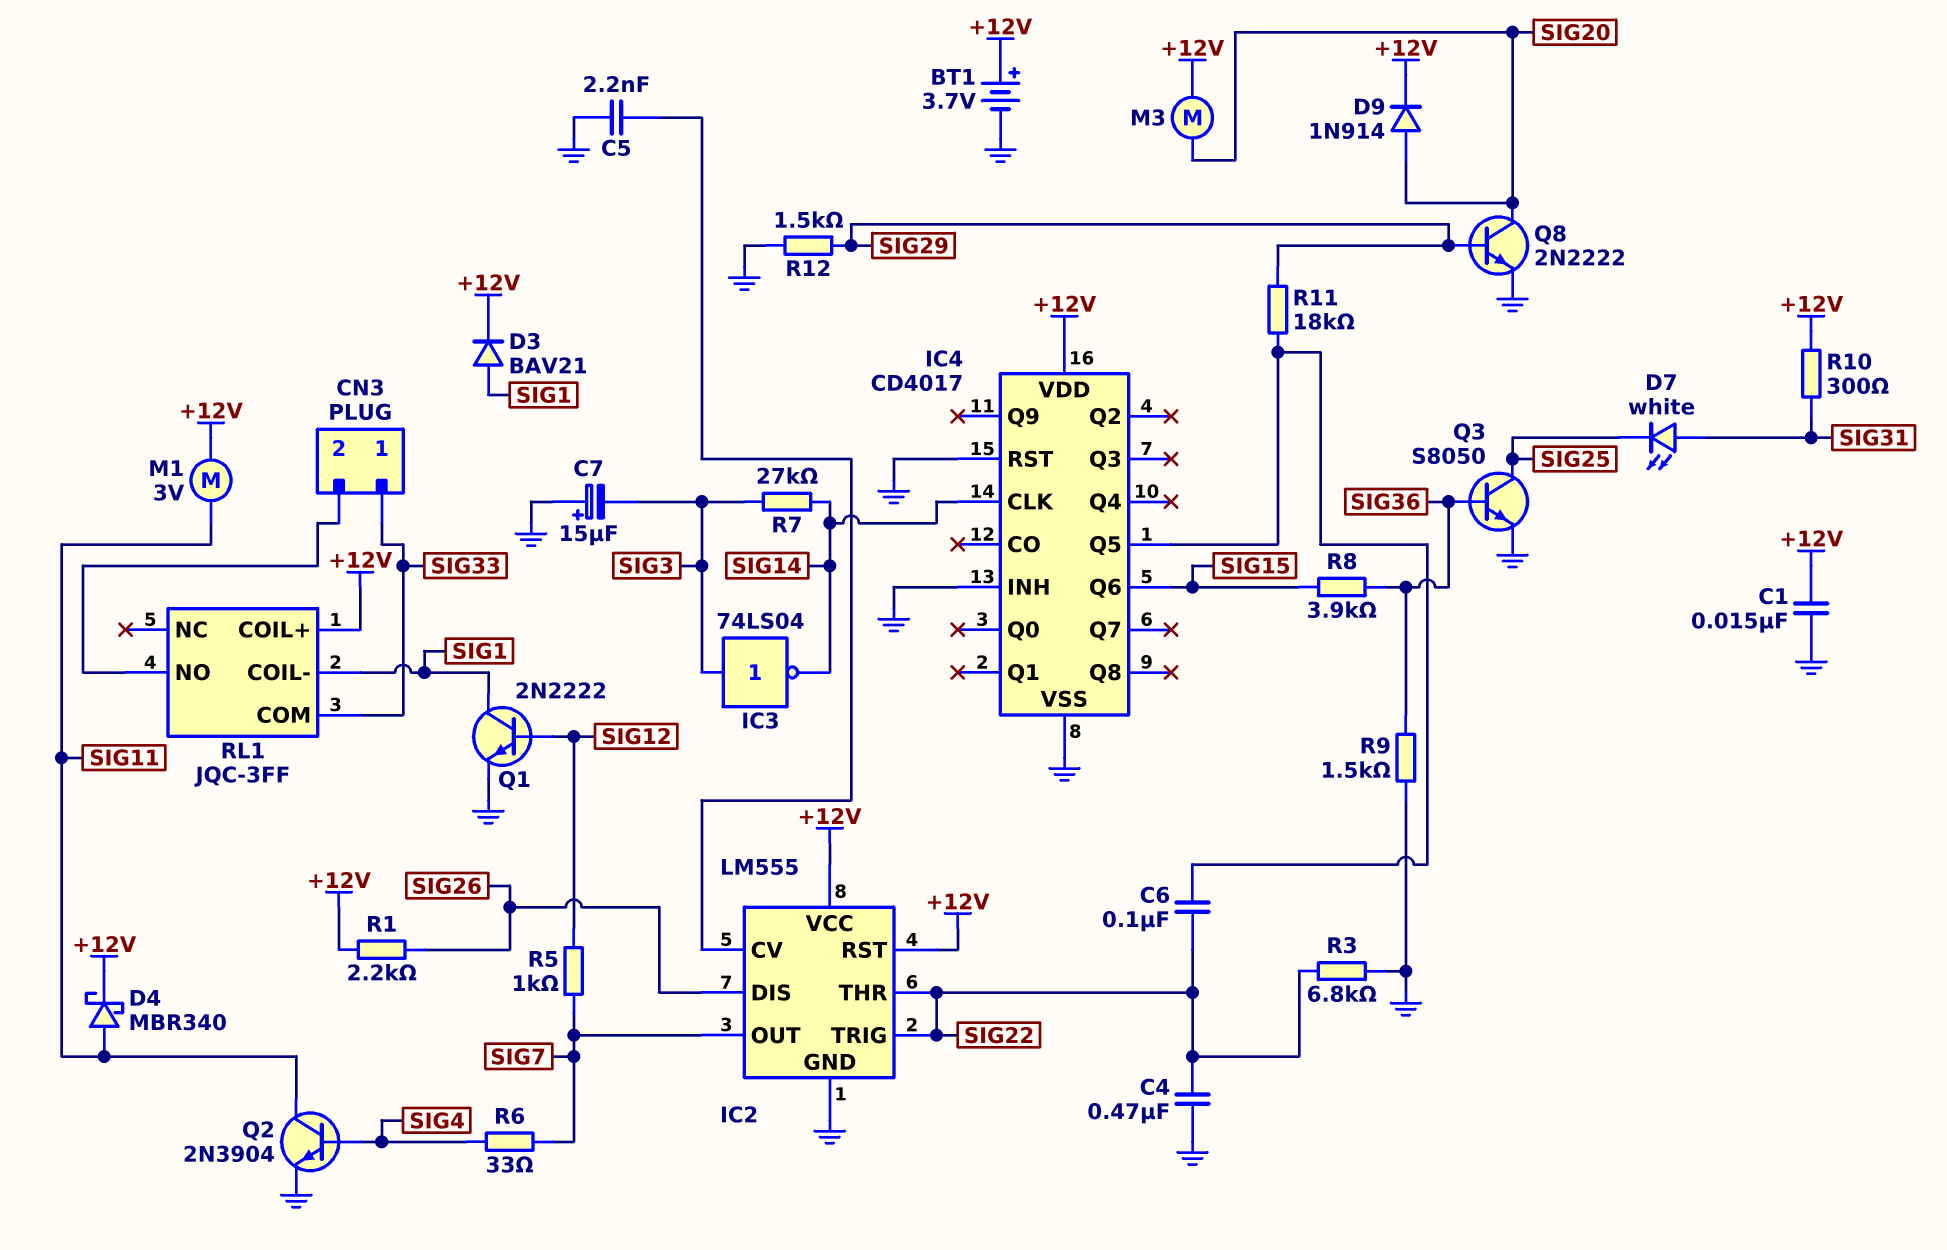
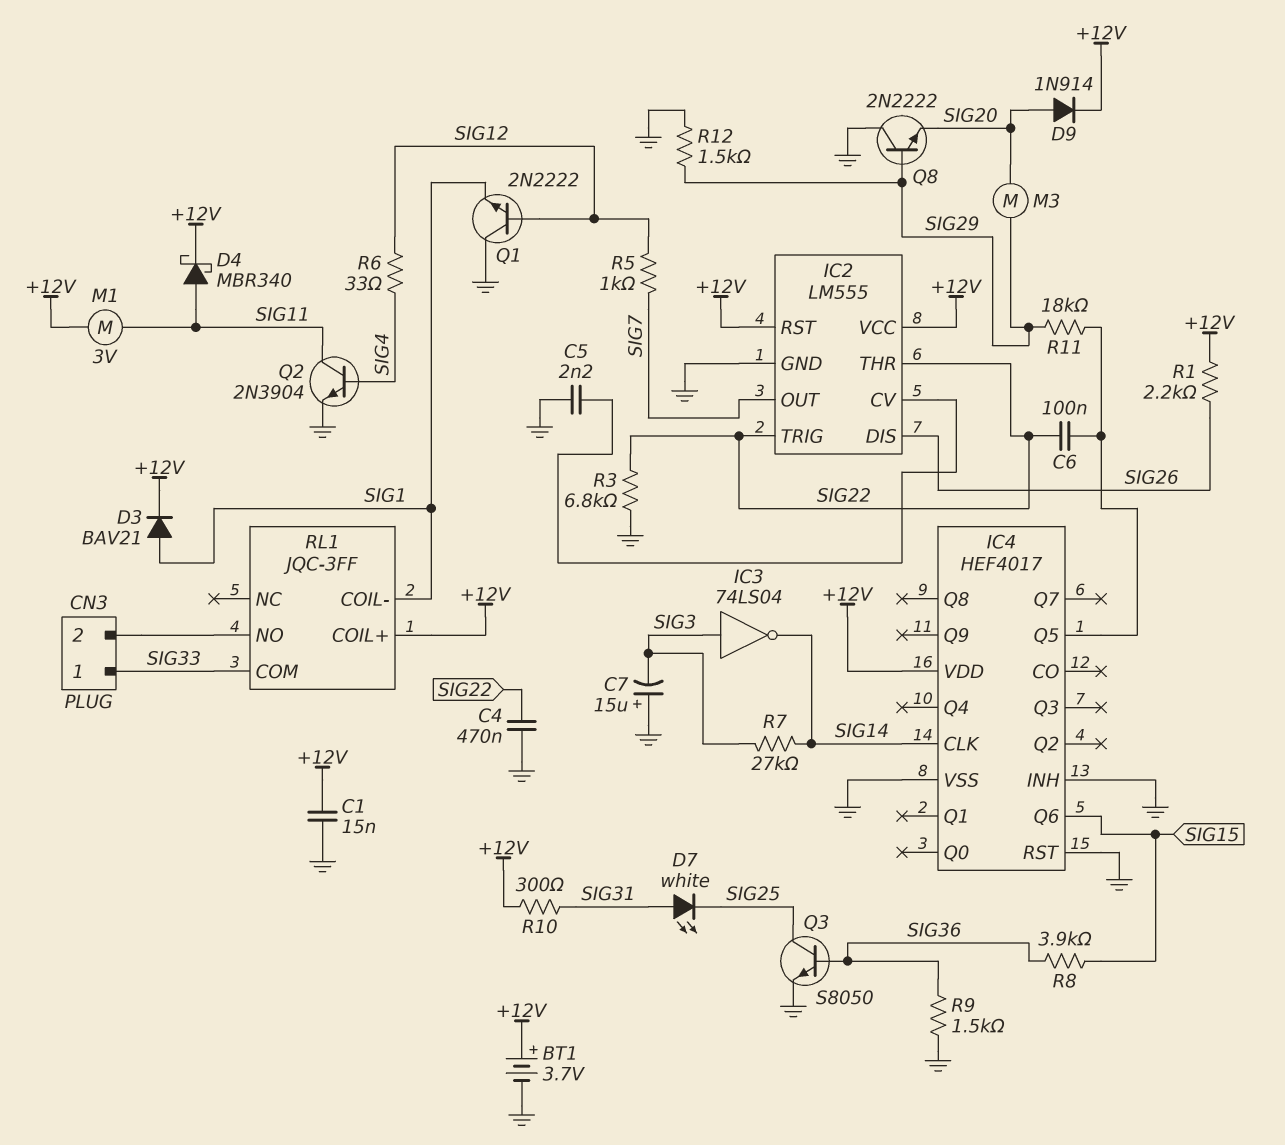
IC4: CD4017 -> HEF4017
M3: motor (+12V, SIG20) -> motor (SIG20, SIG29)
Q1: NPN 2N2222 (B SIG12, C SIG1, E GND) -> NPN 2N2222 (B SIG12, C GND, E SIG1)
Q8: NPN 2N2222 (B SIG29, C SIG20, E GND) -> NPN 2N2222 (B SIG29, C GND, E SIG20)
R6: 33 (SIG4, SIG7) -> 33 (SIG4, SIG12)

